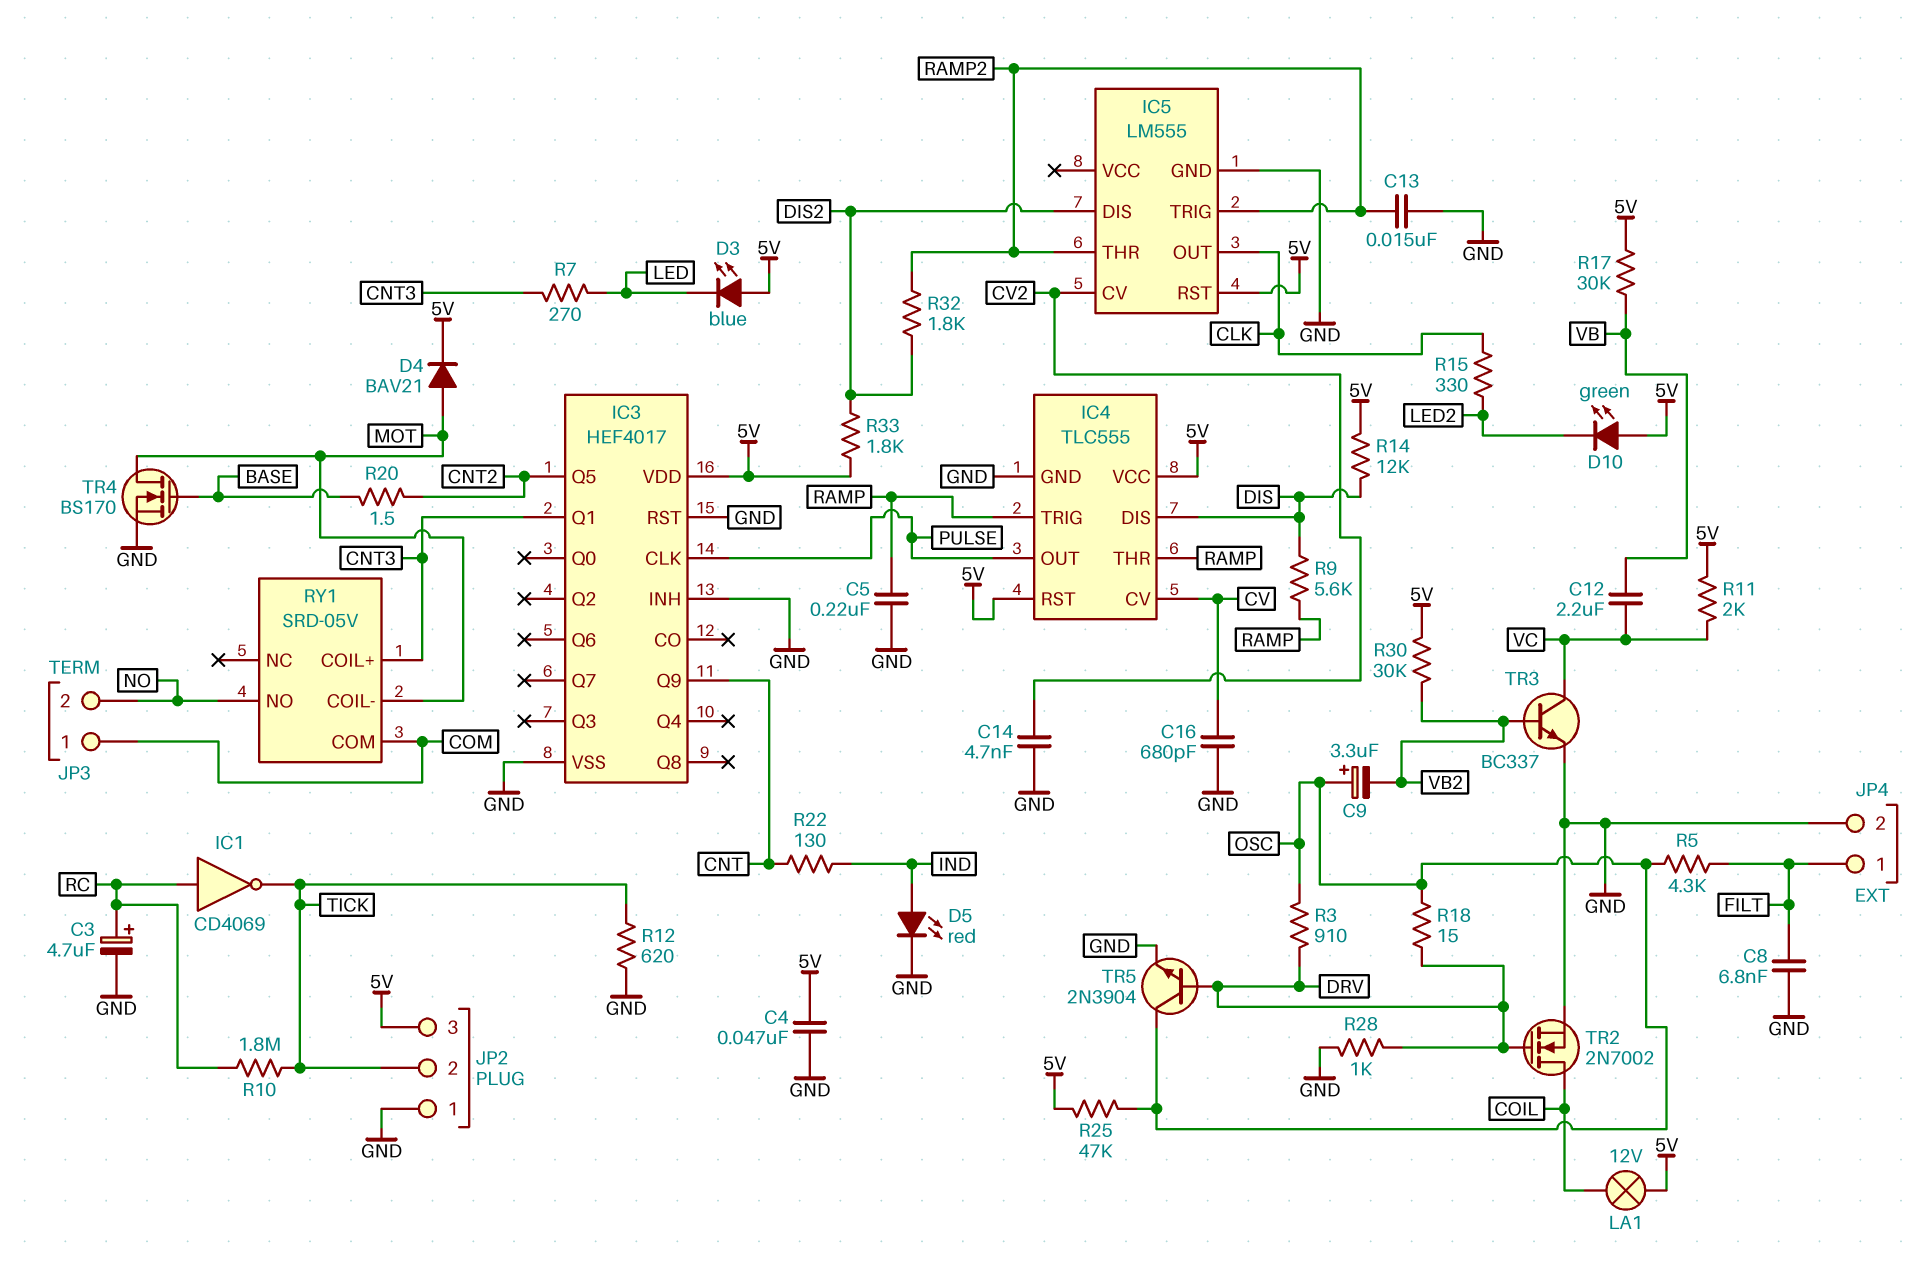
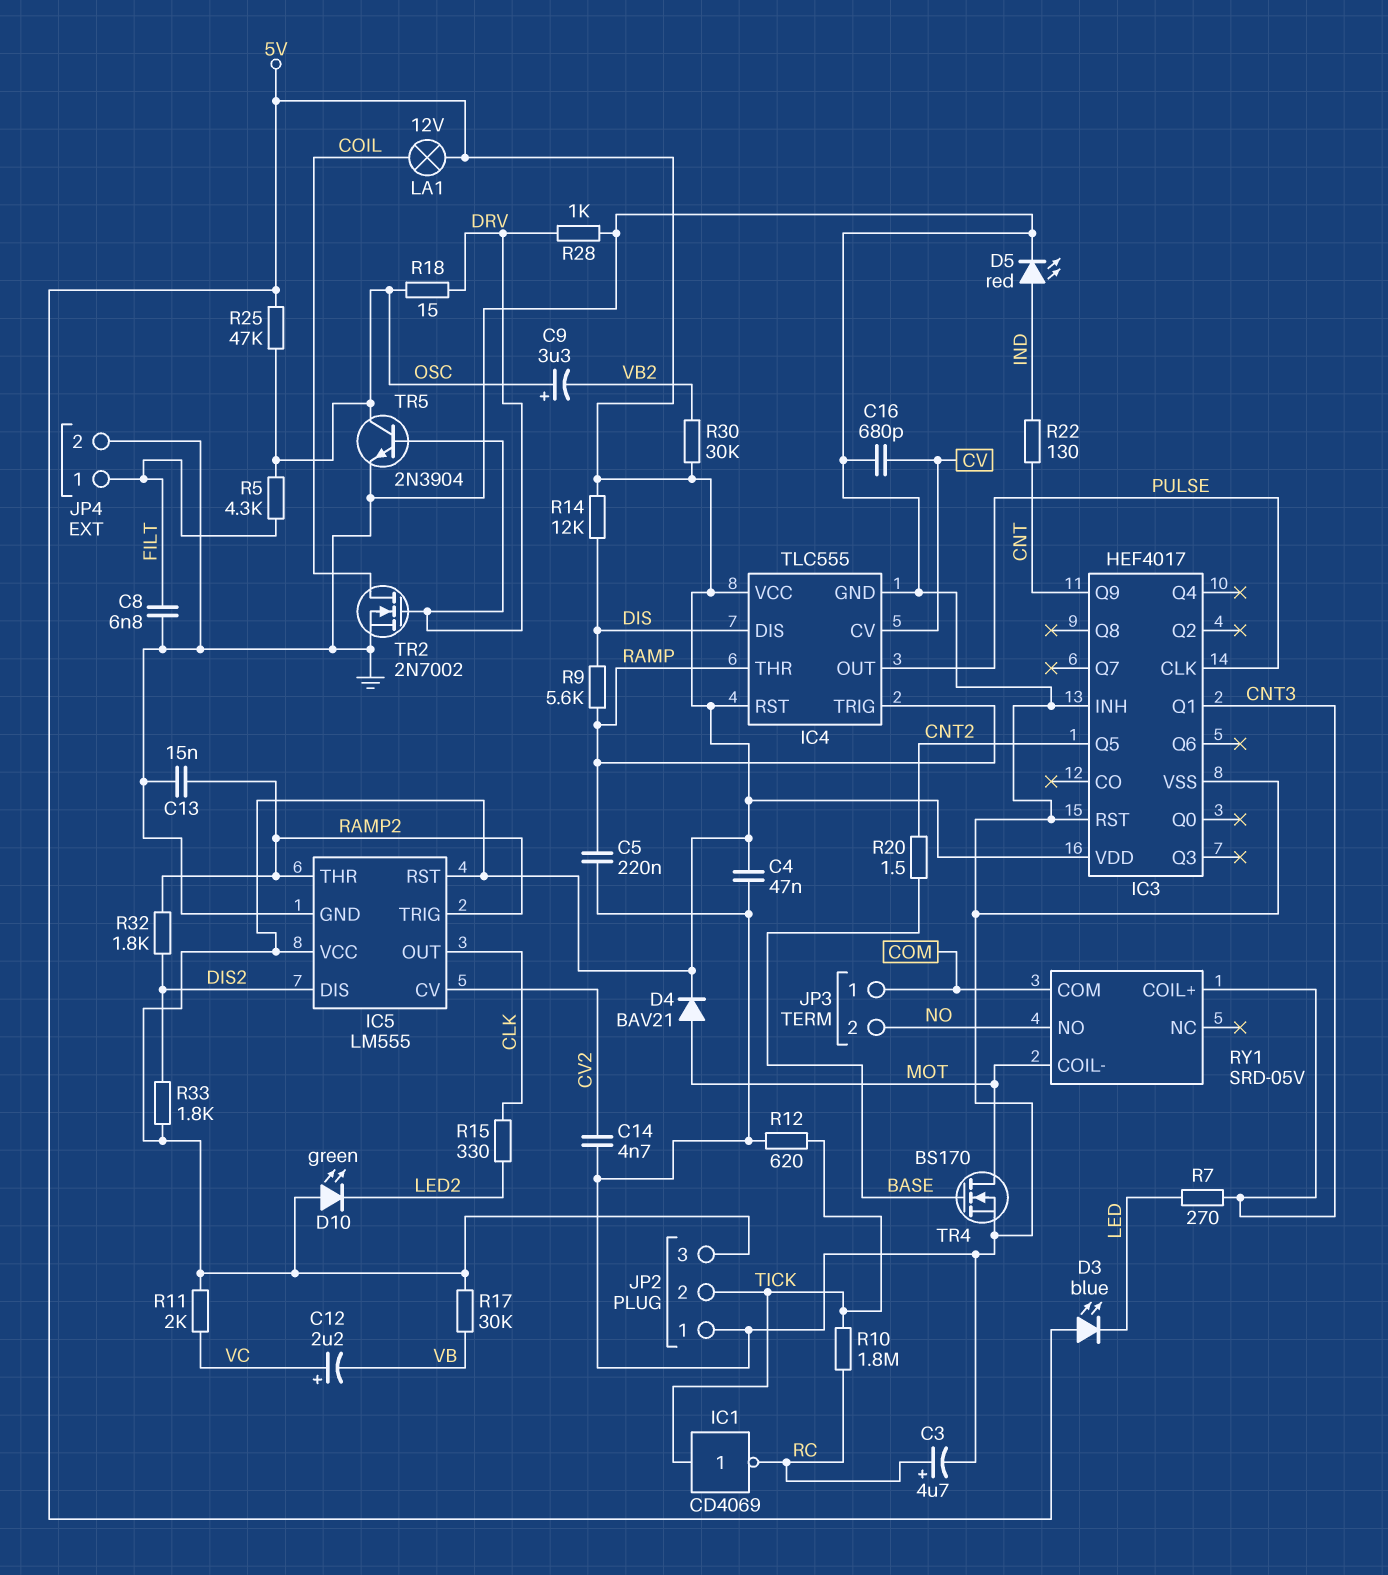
C12: 2.2uF (VB, VC) -> 2.2uF (plus VC, minus VB)
IC1: NOT CD4069 (in RC, out TICK) -> NOT CD4069 (in TICK, out RC)
IC5 pin VCC: none -> 5V
R3: 910 (DRV, OSC) -> none
TR3: NPN BC337 (B VB2, C VC, E GND) -> none

